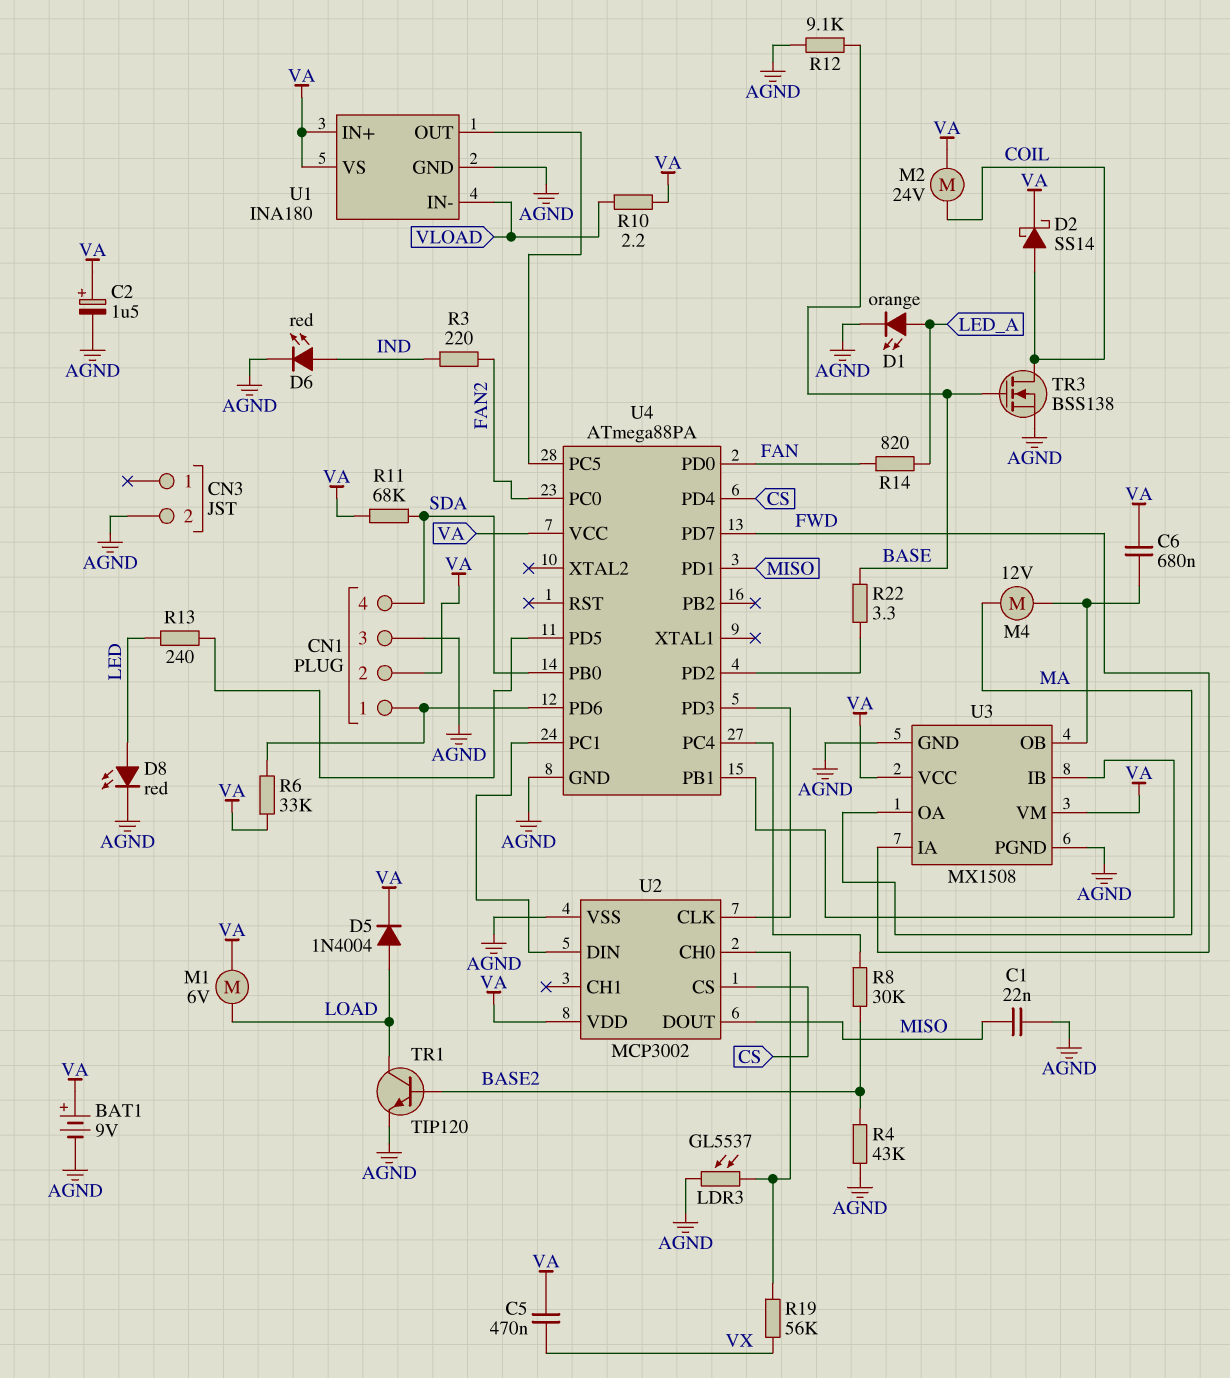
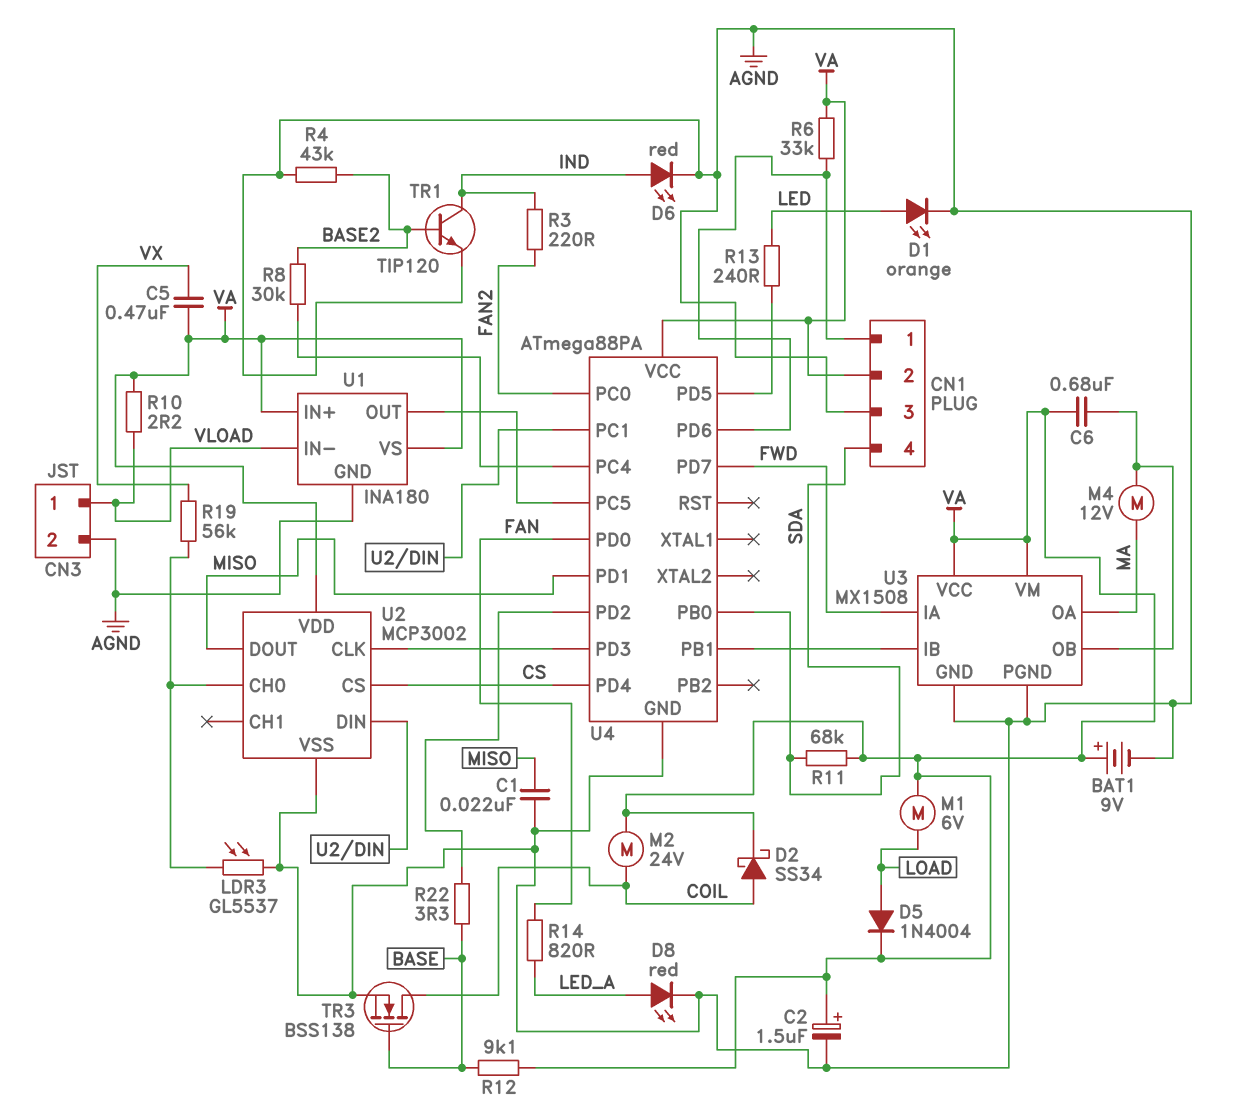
CN3 pin 1: none -> VLOAD
D1: LED orange (A LED_A, K AGND) -> LED orange (A LED, K AGND)
D2: schottky SS14 (A COIL, K VA) -> schottky SS34 (A COIL, K VA)
D8: LED red (A LED, K AGND) -> LED red (A LED_A, K AGND)
R12: 9.1k (AGND, BASE) -> 9.1k (BASE, VA)
TR1: NPN TIP120 (B BASE2, C LOAD, E AGND) -> NPN TIP120 (B BASE2, C IND, E AGND)

